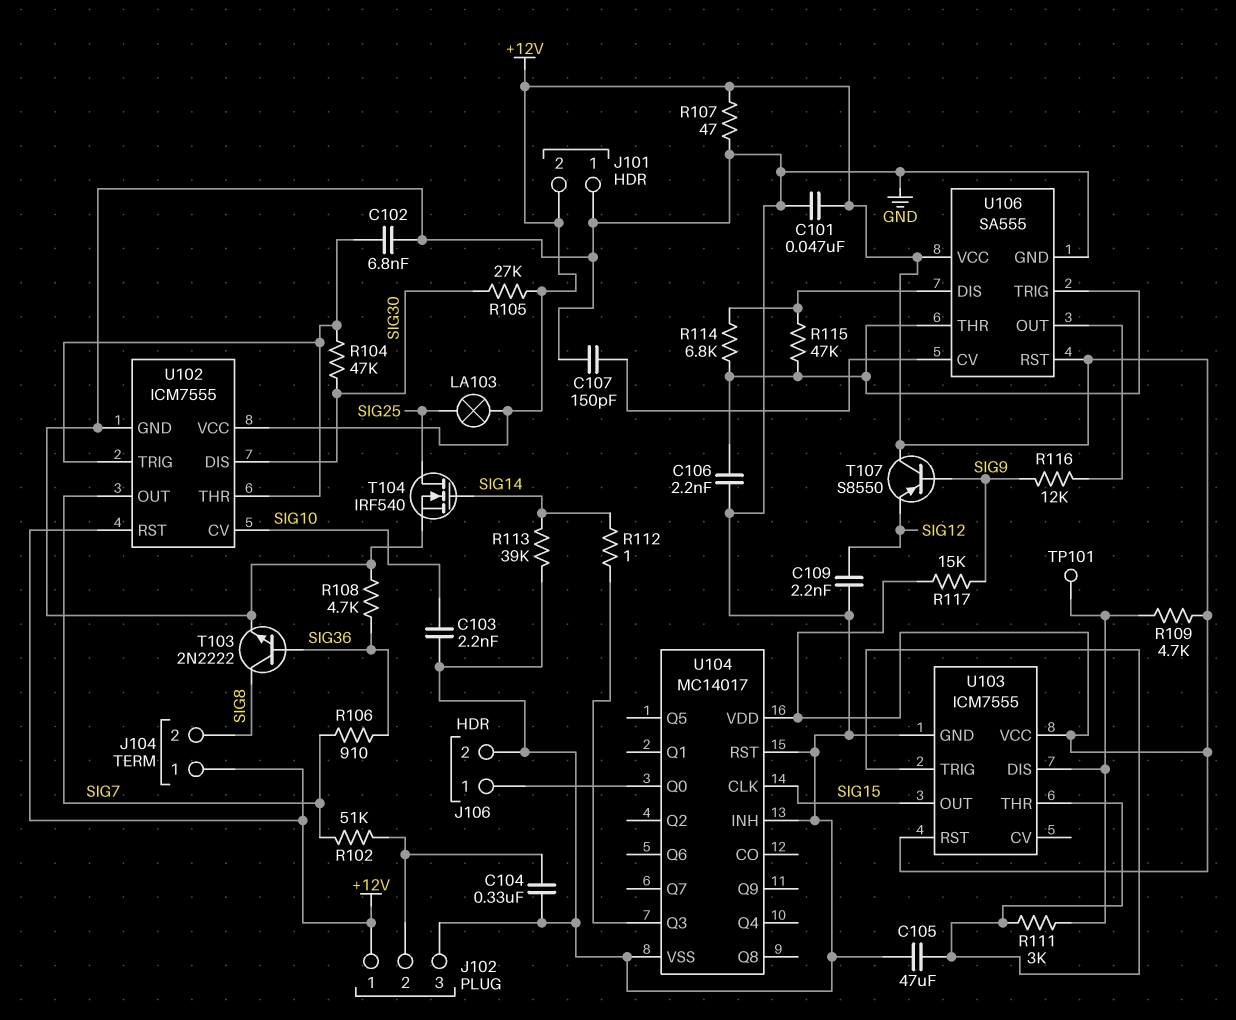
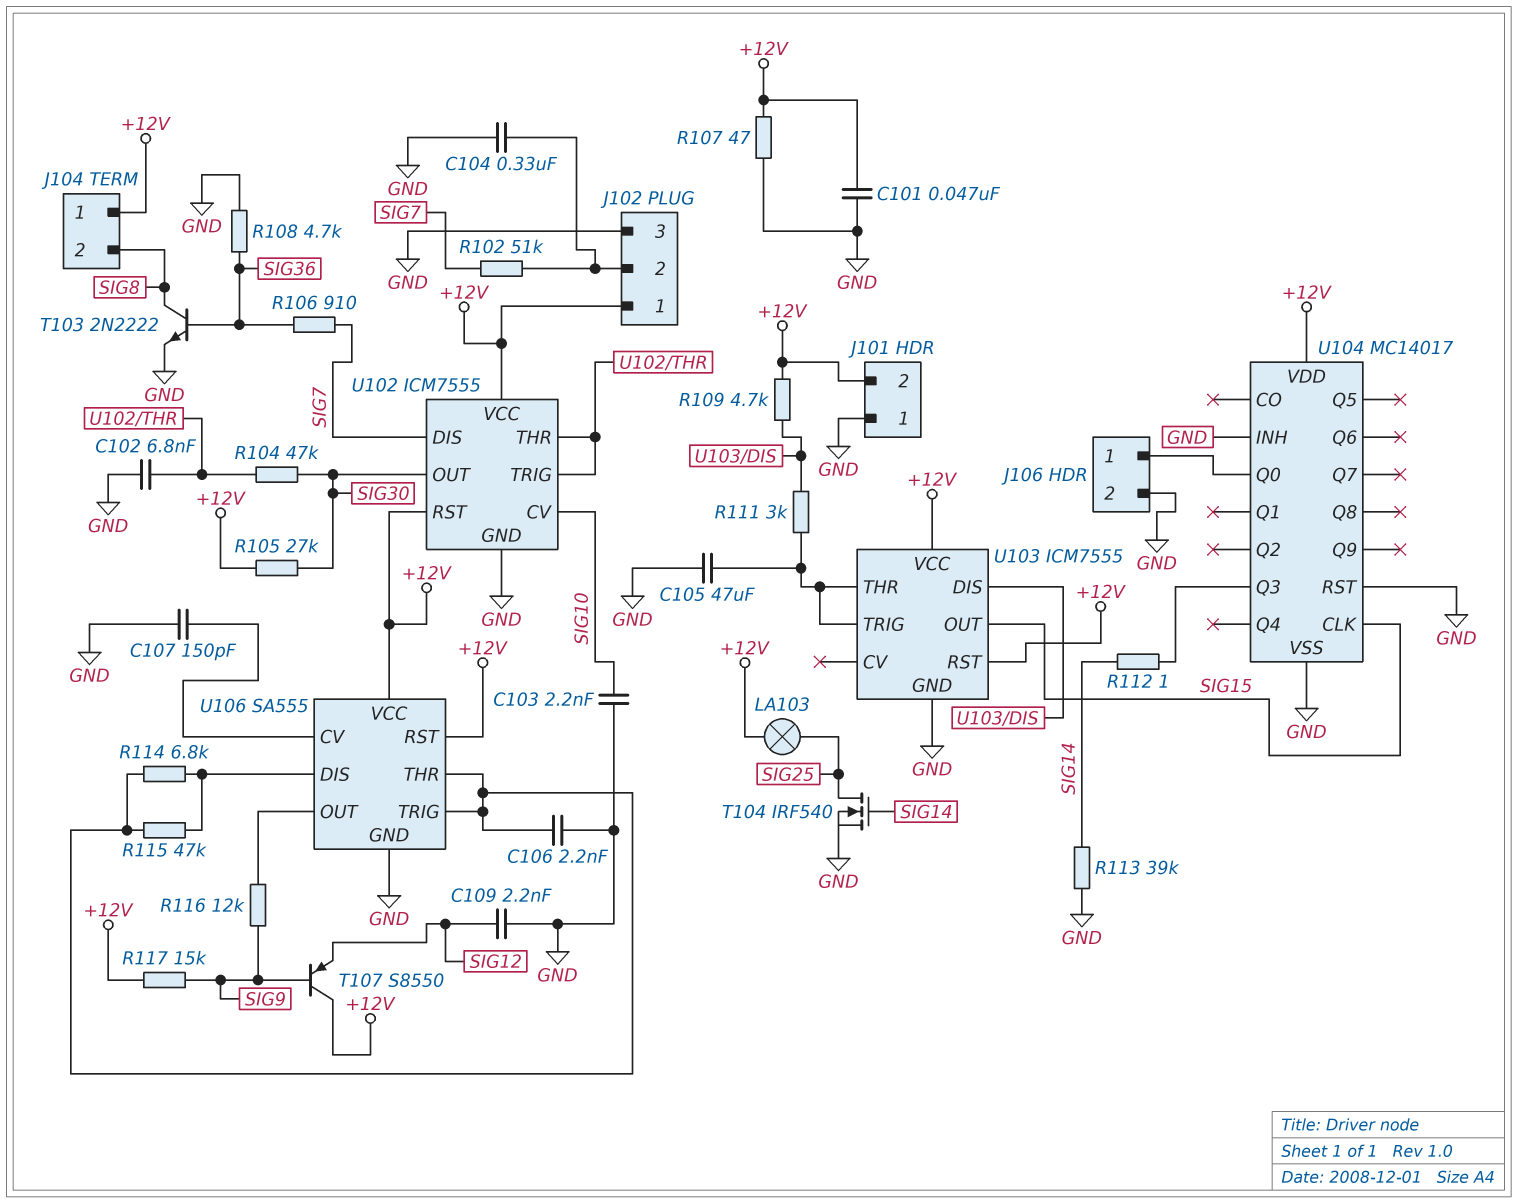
TP101: test point (U103/DIS) -> none
U102 pin DIS: SIG30 -> SIG7
U102 pin OUT: SIG7 -> SIG30

